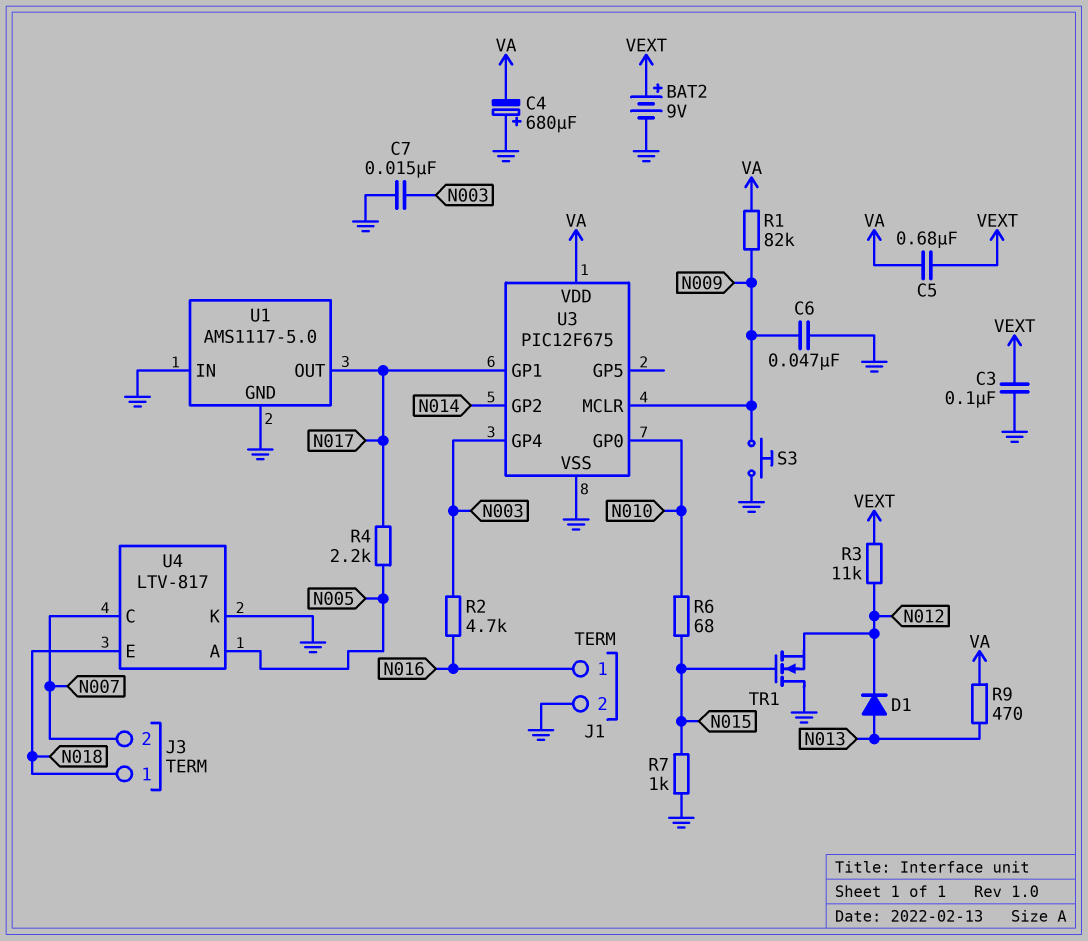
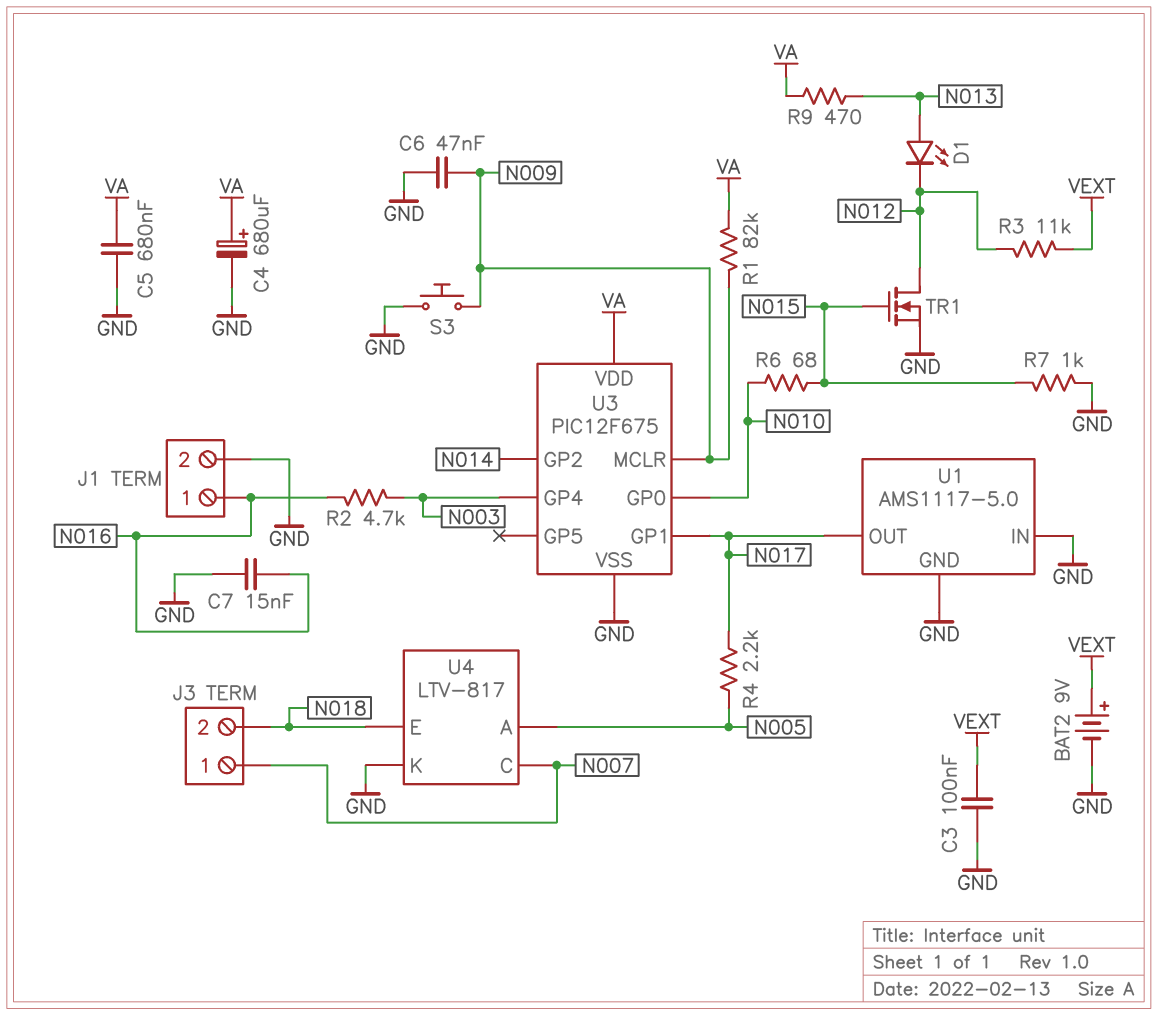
C4: 680uF (plus GND, minus VA) -> 680uF (plus VA, minus GND)
C5: 680nF (VA, VEXT) -> 680nF (GND, VA)
C7: 15nF (GND, N003) -> 15nF (GND, N016)
D1: diode (A N013, K N012) -> LED (A N013, K N012)
J3 pin 1: N018 -> N007
J3 pin 2: N007 -> N018
TR1: NMOS (G N015, D GND, S N012) -> NMOS (G N015, D N012, S GND)

